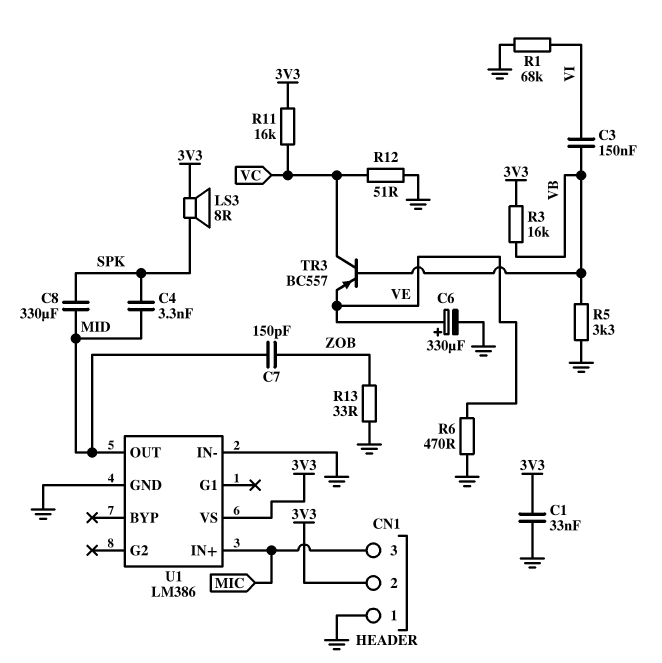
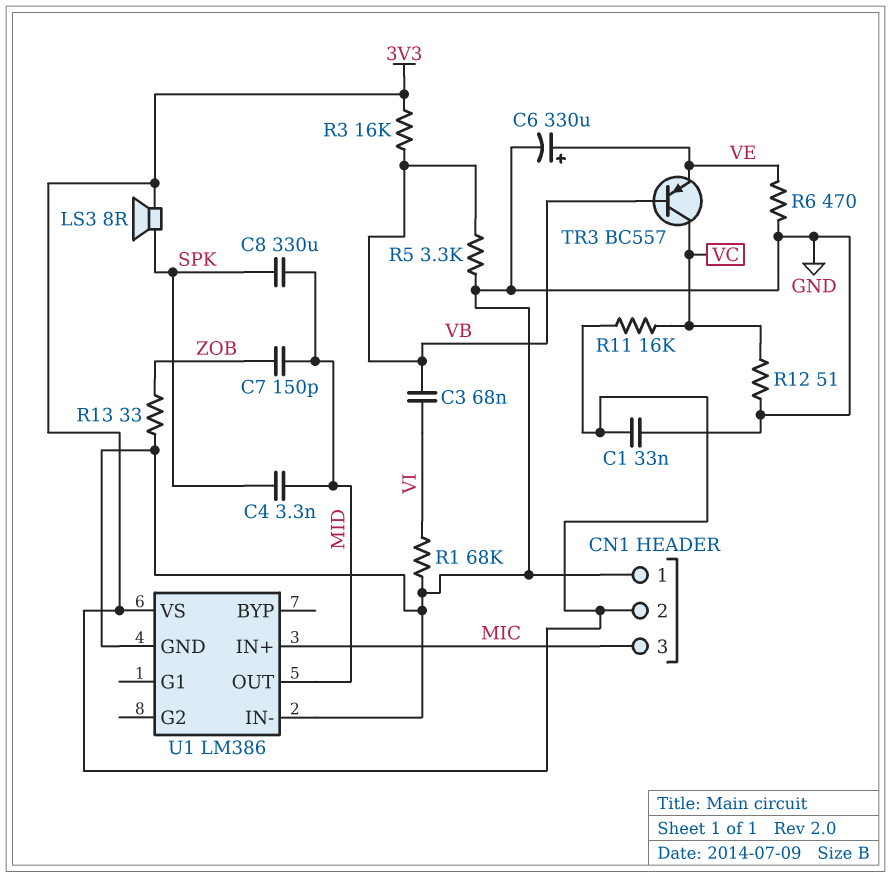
C3: 150nF (VB, VI) -> 68nF (VB, VI)

